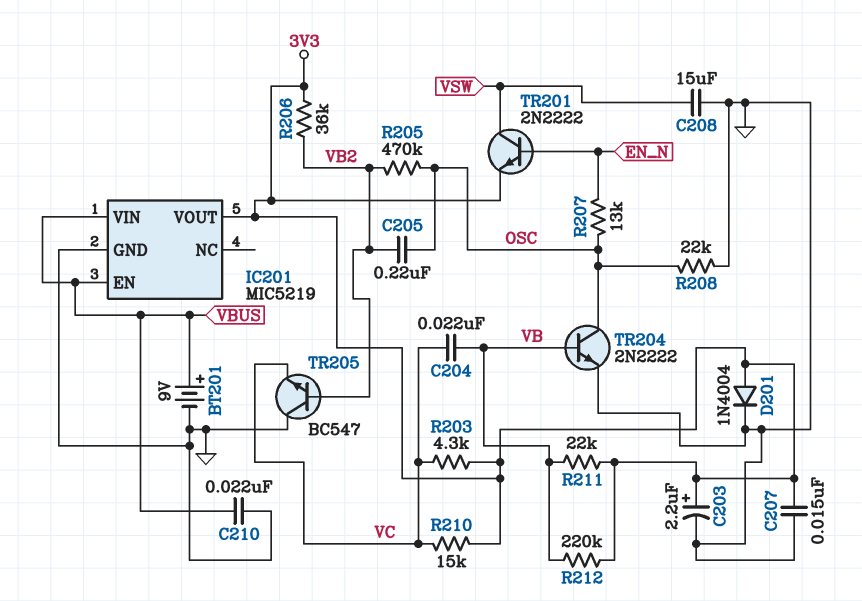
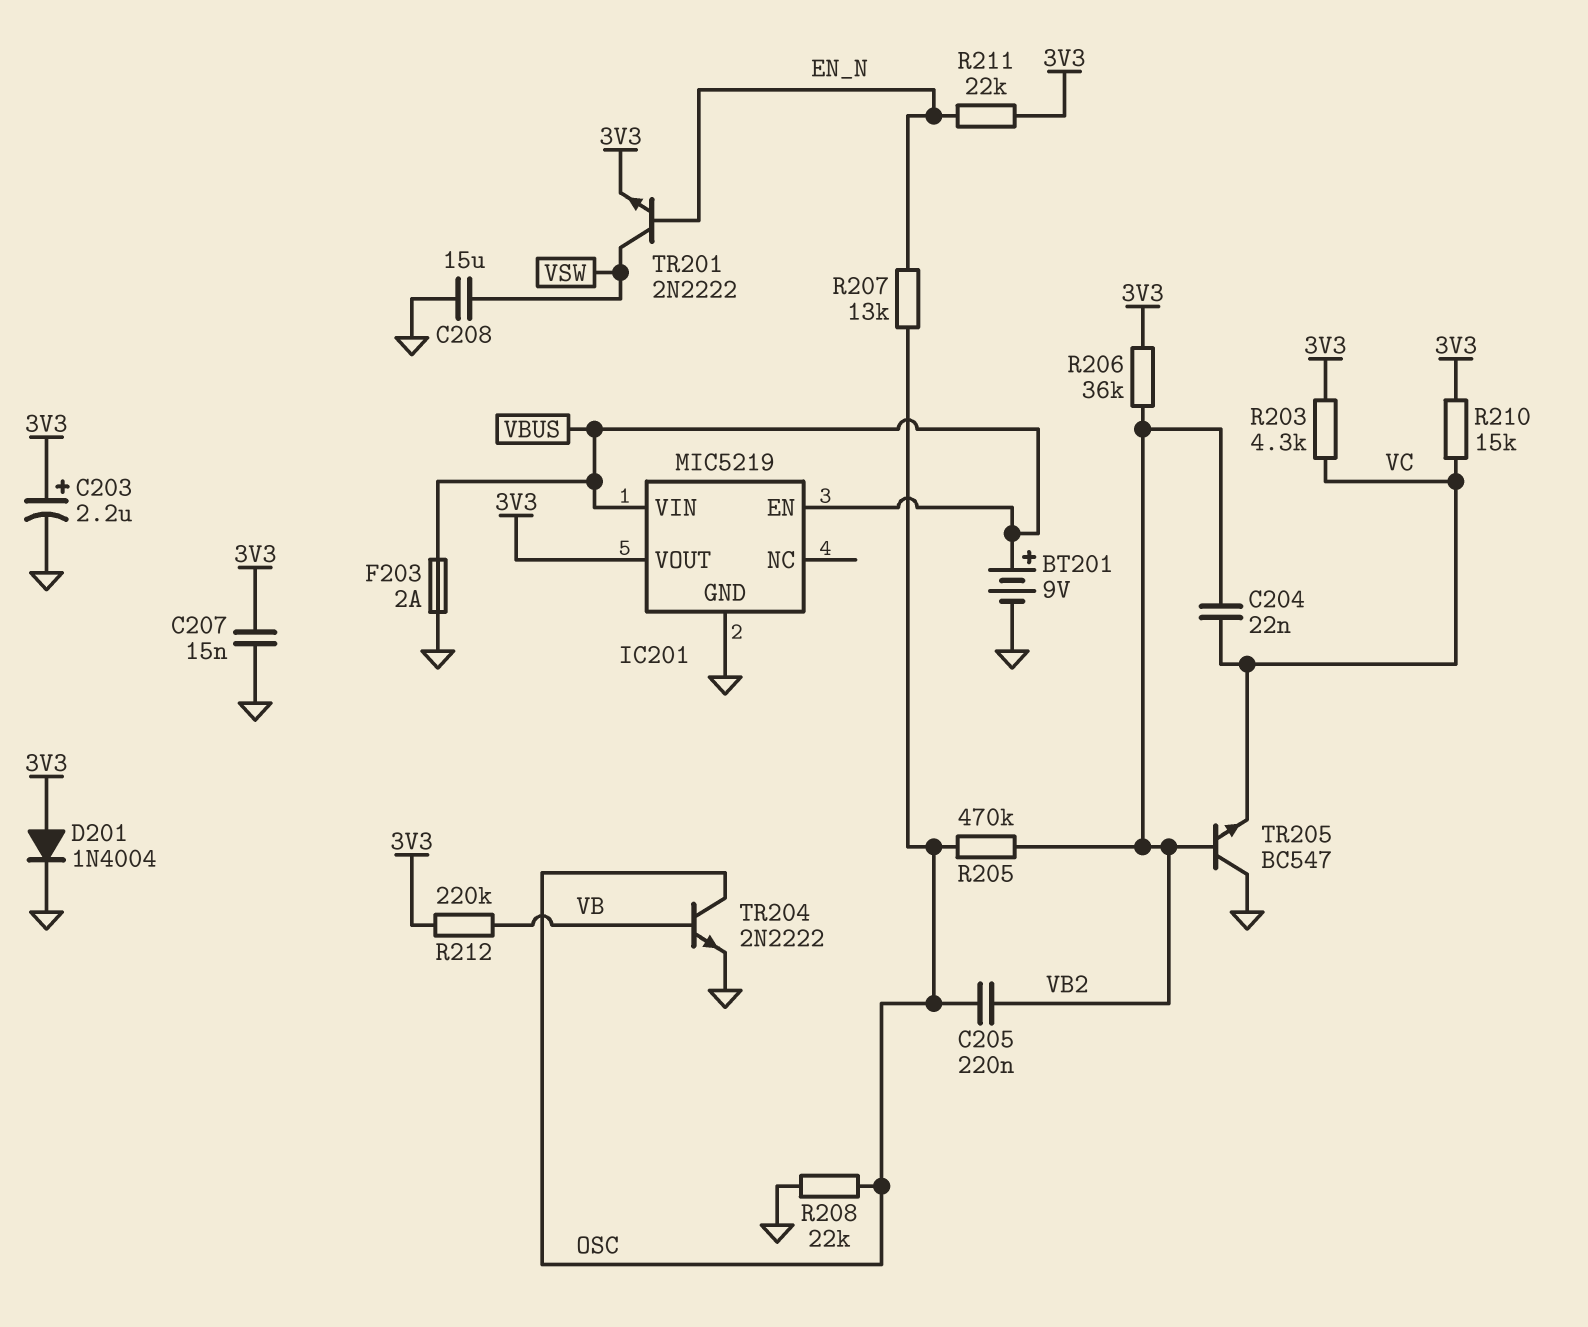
C204: 22nF (VB, VC) -> 22nF (VB2, VC)
C210: 22nF (GND, VBUS) -> none
F203: none -> 2A (GND, VBUS)
R211: 22k (3V3, VB) -> 22k (3V3, EN_N)

